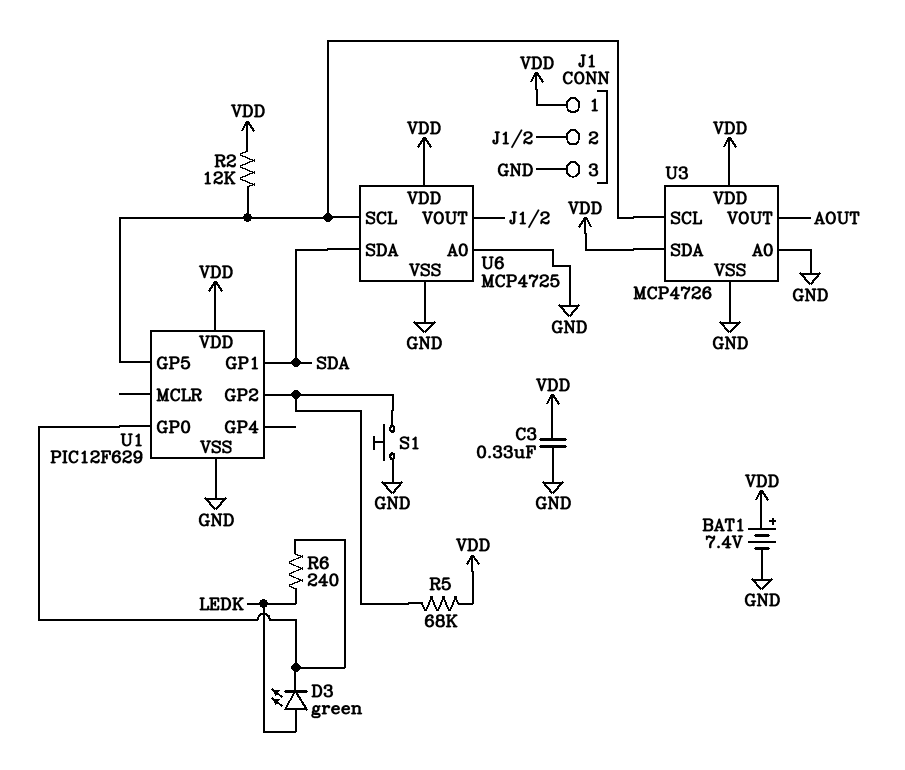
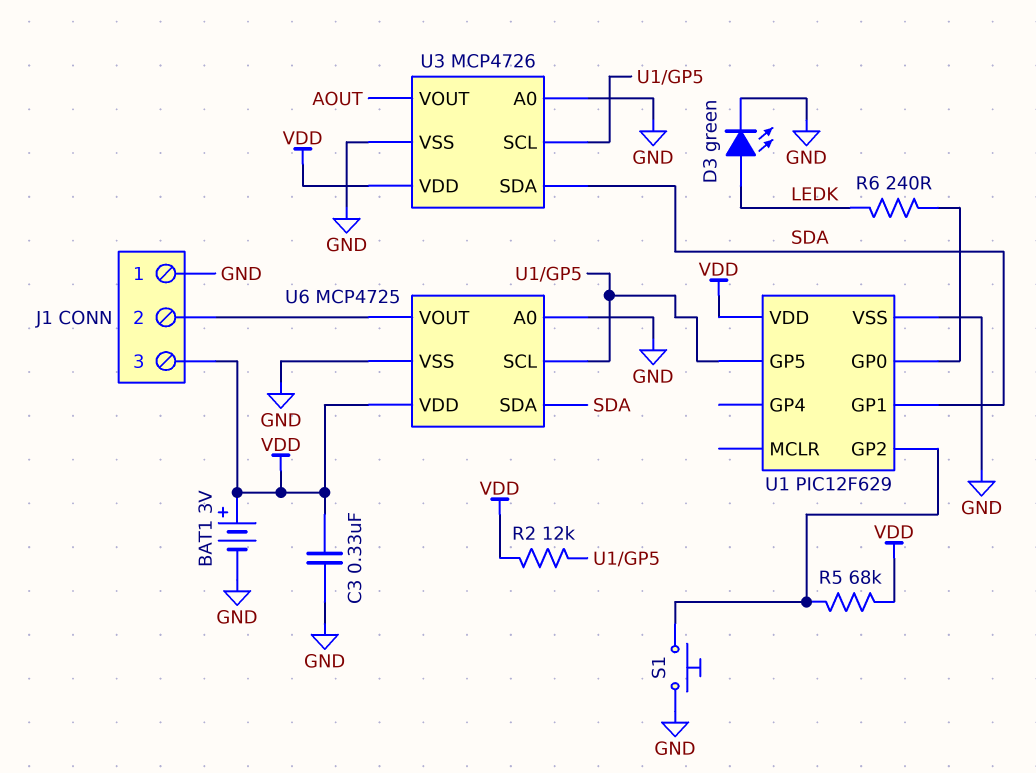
BAT1: 7.4V (plus VDD, minus GND) -> 3V (plus VDD, minus GND)
D3: LED green (A LEDK, K U1/GP0) -> LED green (A LEDK, K GND)
J1 pin 1: VDD -> GND
J1 pin 3: GND -> VDD
U3 pin SDA: VDD -> SDA

